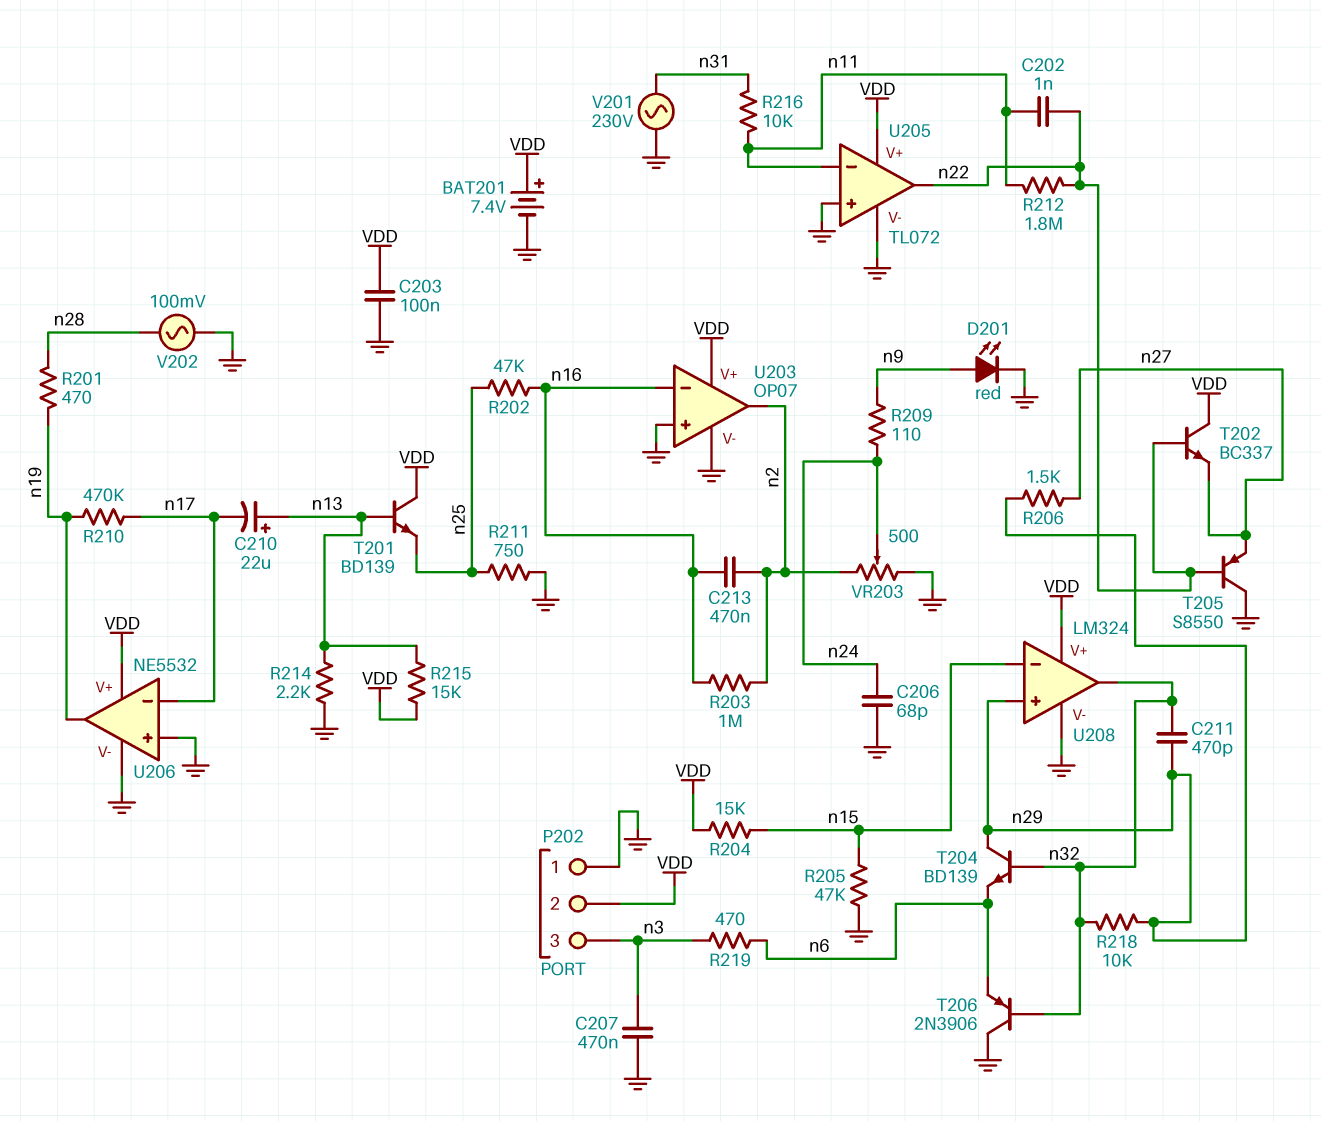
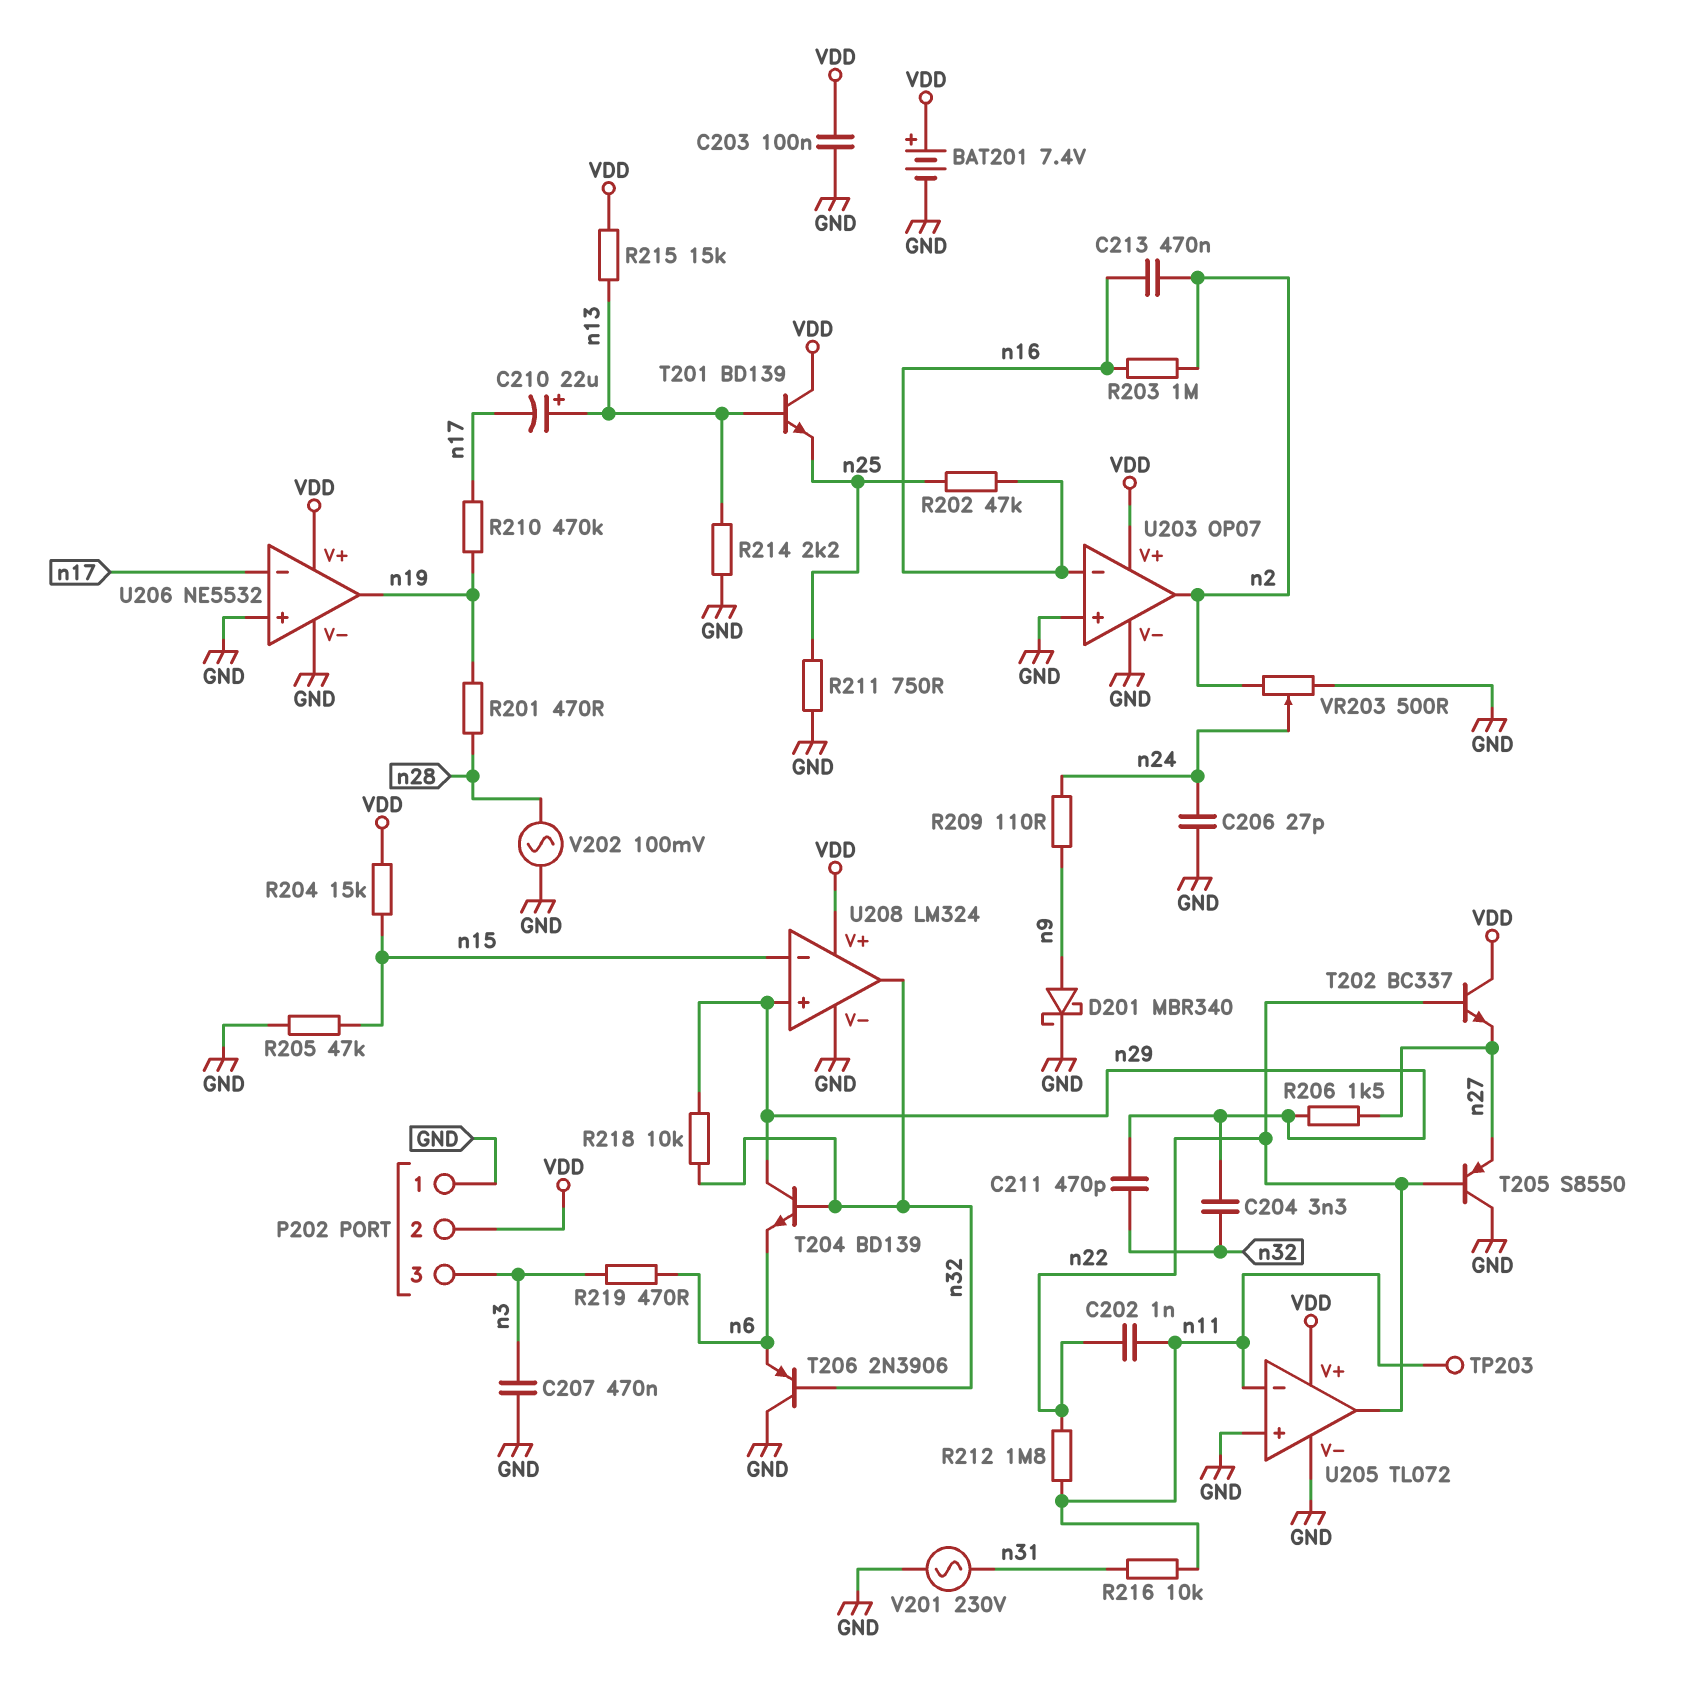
C204: none -> 3.3nF (n29, n32)
C206: 68pF (GND, n24) -> 27pF (GND, n24)
D201: LED red (A n9, K GND) -> schottky MBR340 (A n9, K GND)
TP203: none -> test point (n11)

